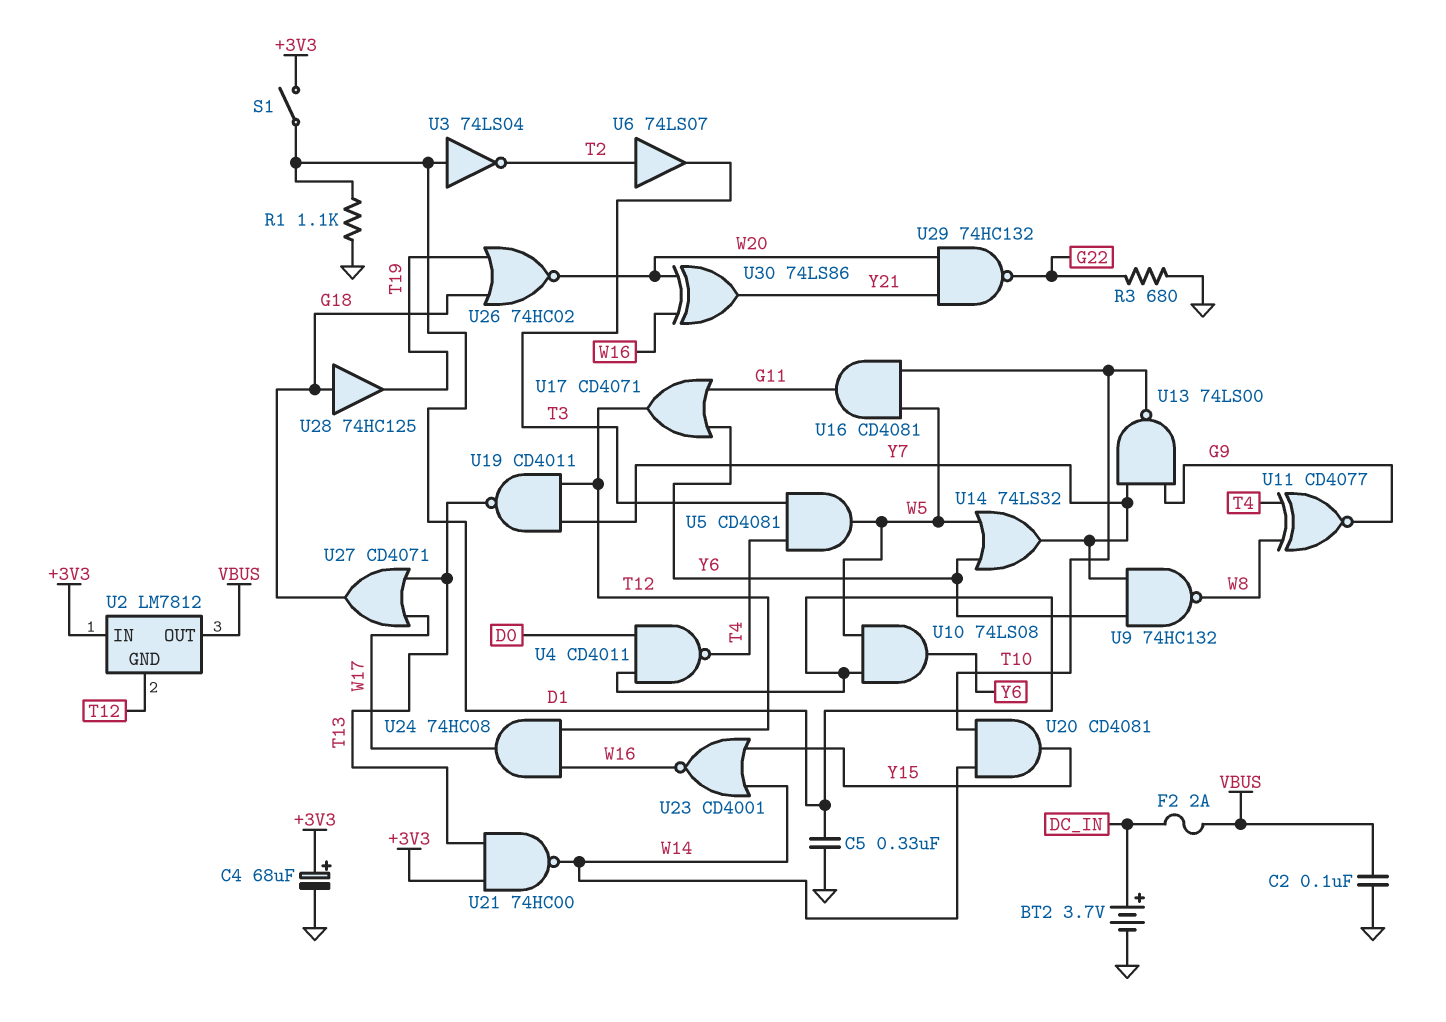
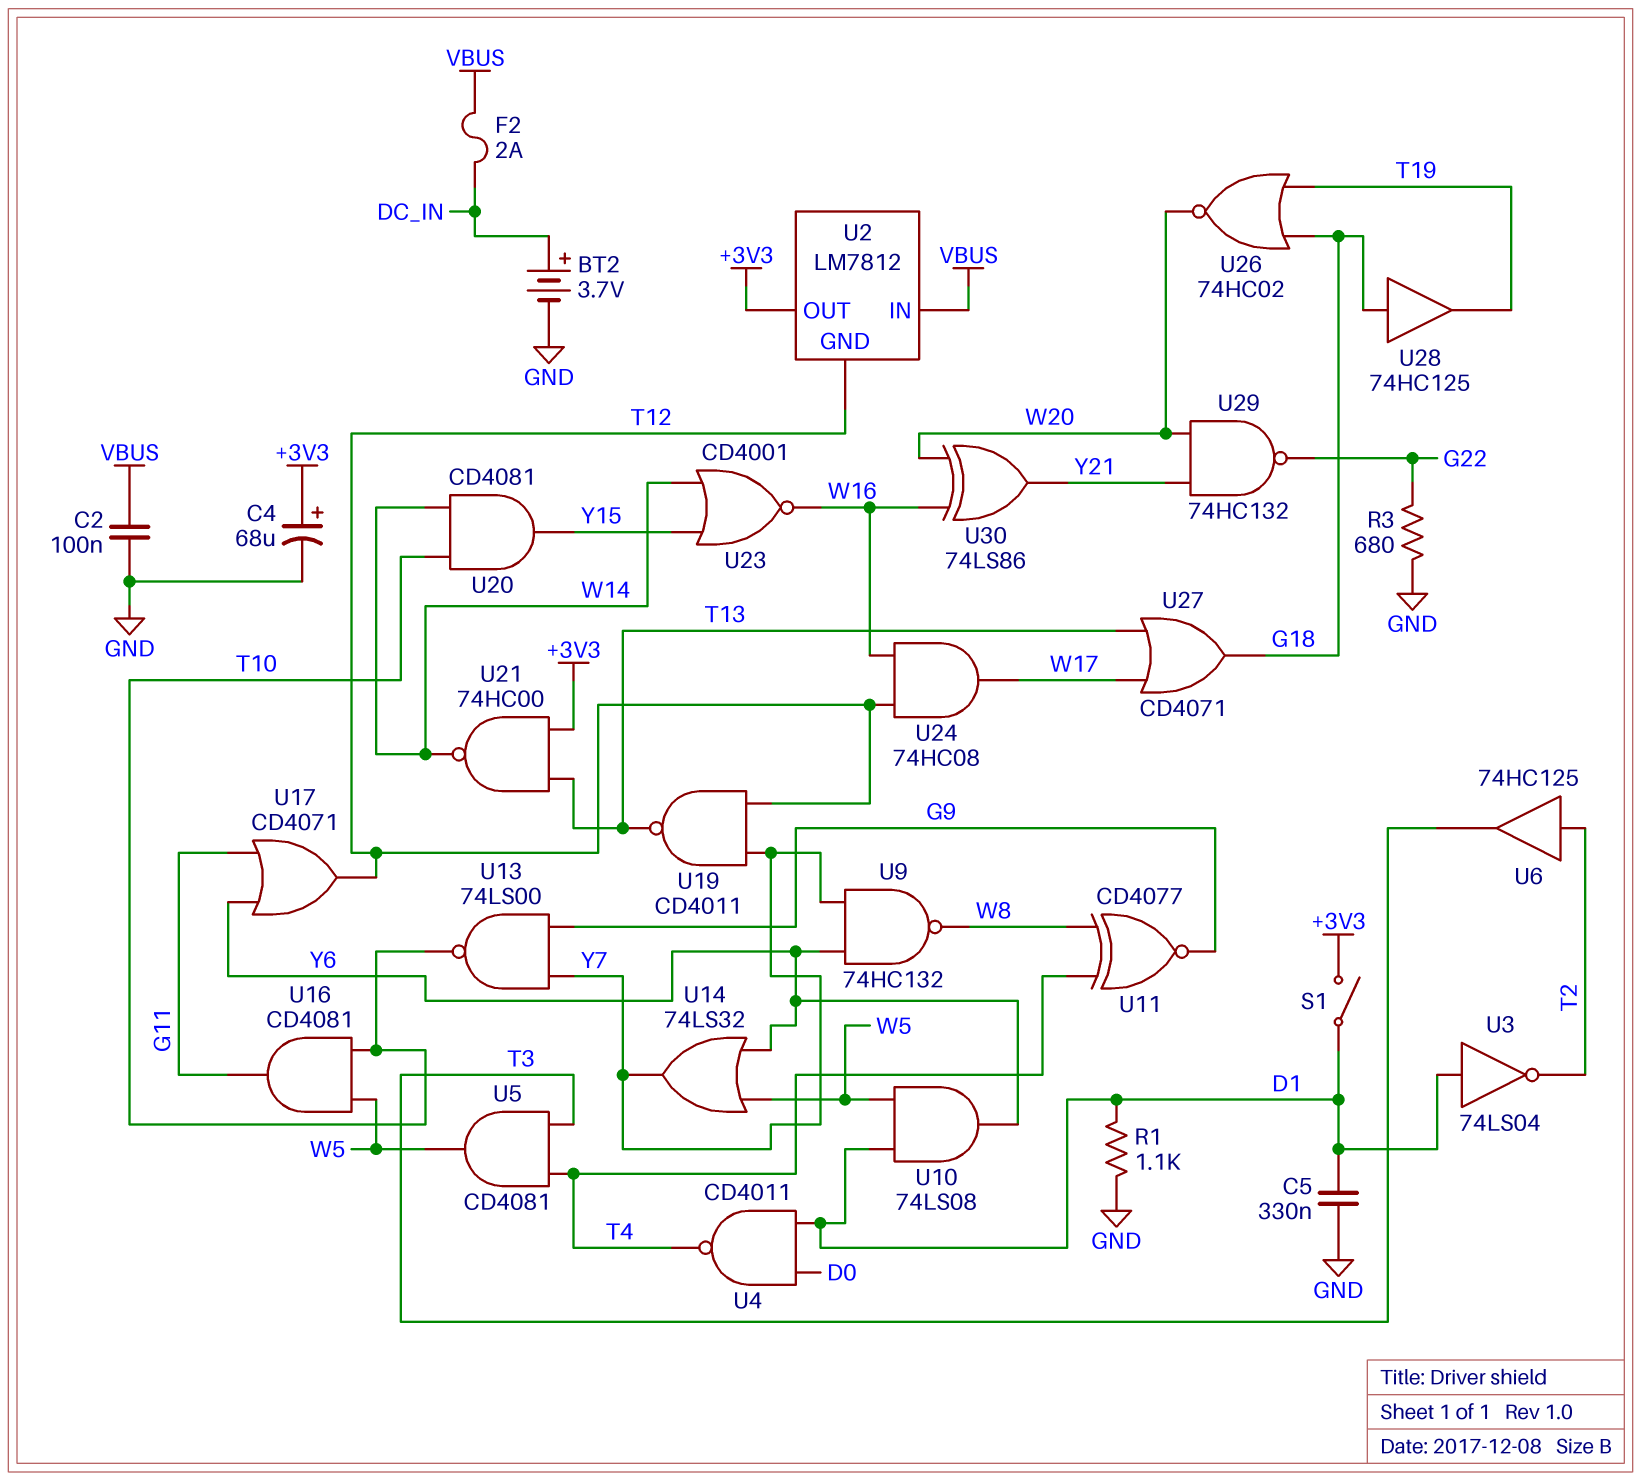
U2 pin IN: +3V3 -> VBUS
U2 pin OUT: VBUS -> +3V3
U6: buffer 74LS07 (in T2, out T3) -> buffer 74HC125 (in T2, out T3)

